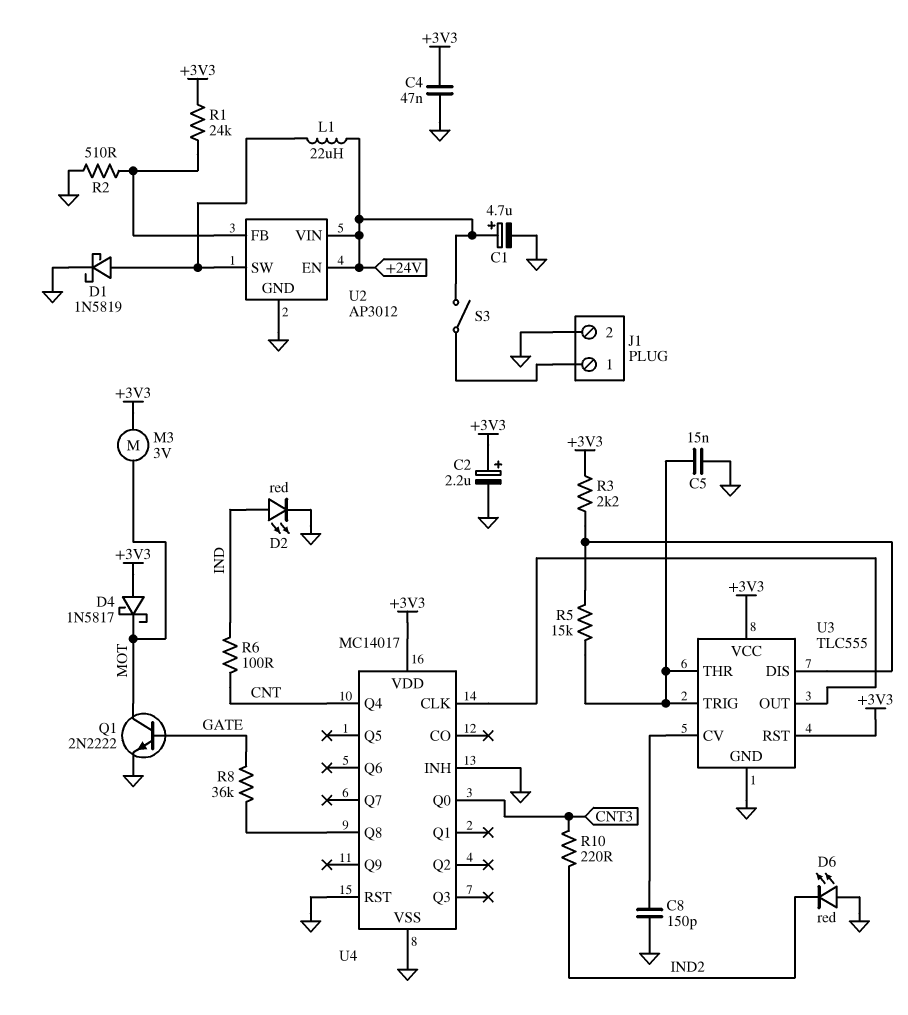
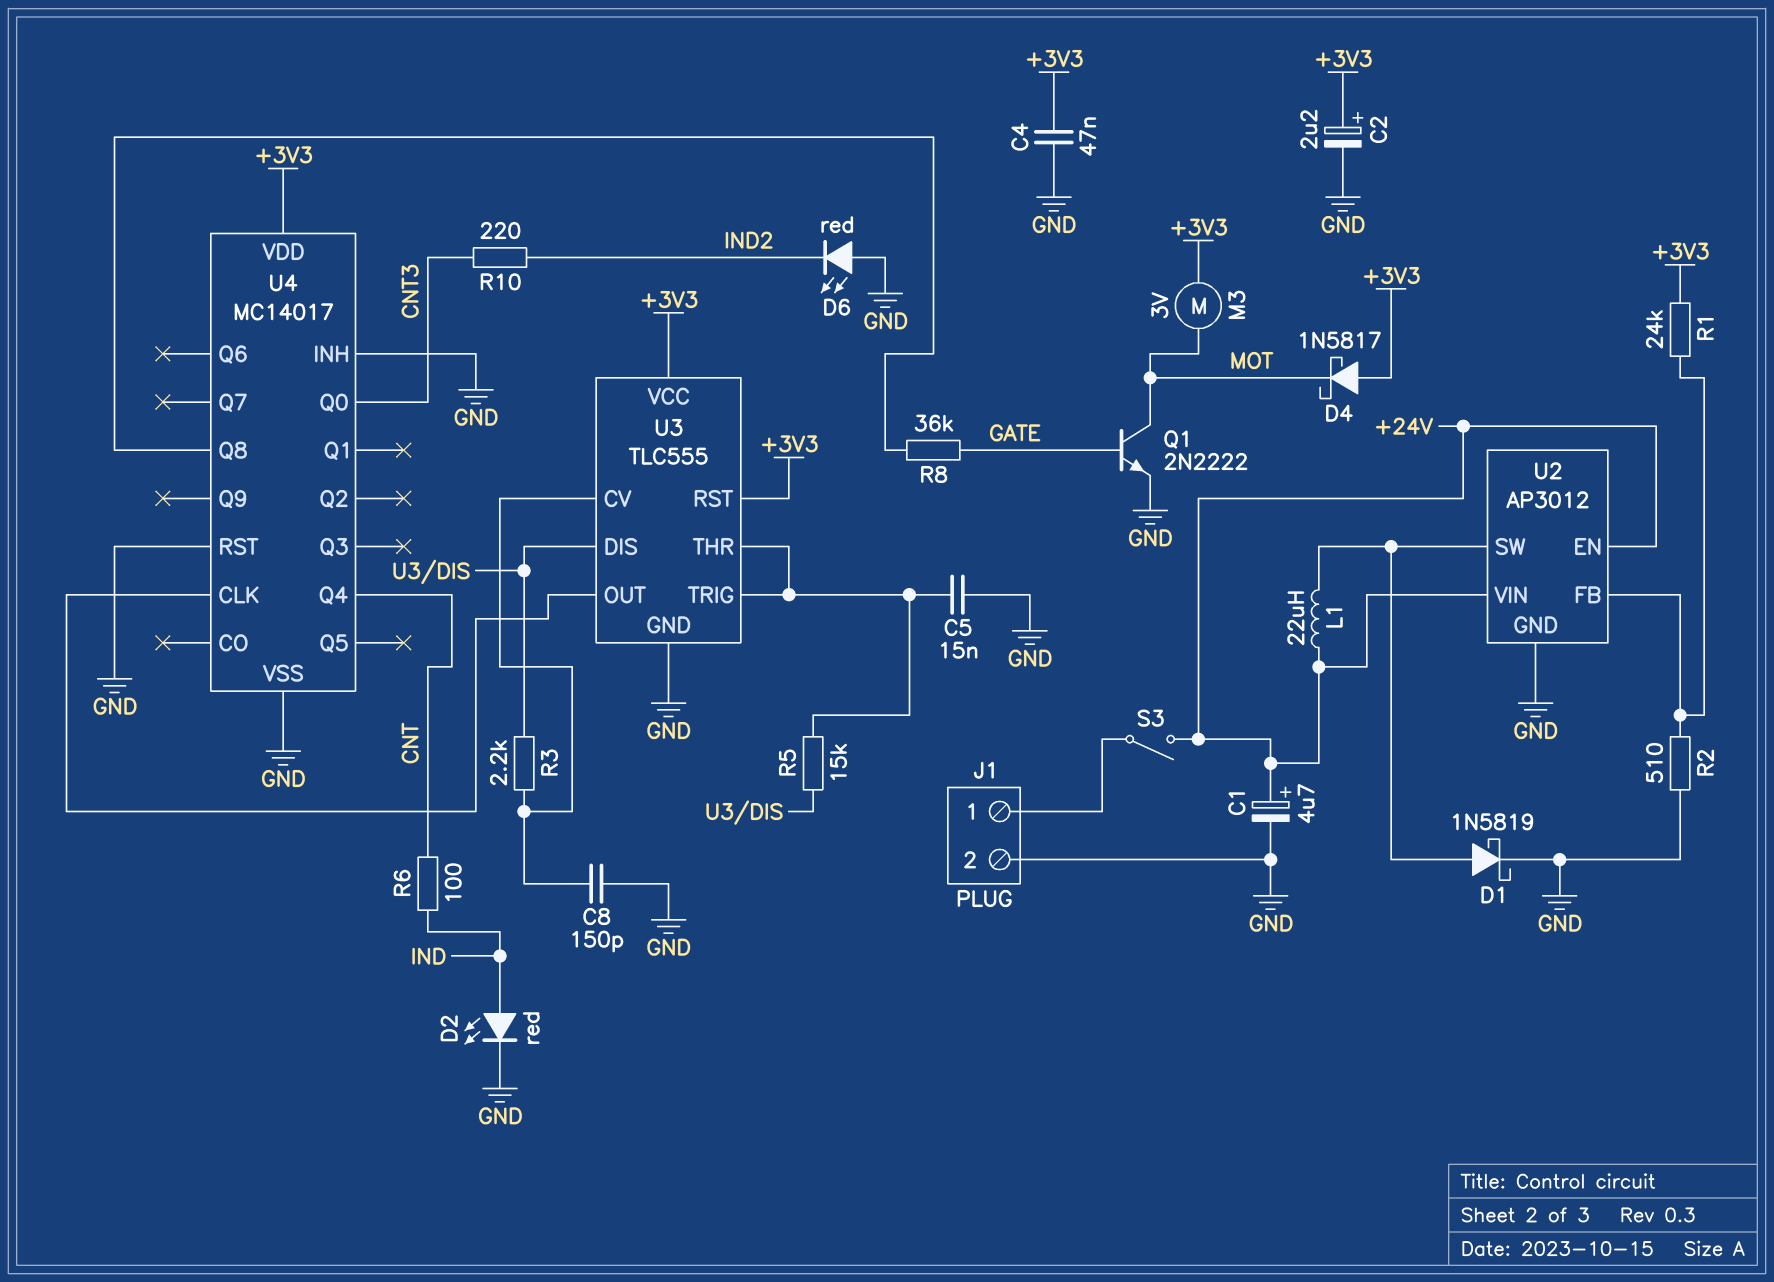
R3: 2.2k (+3V3, U3/DIS) -> 2.2k (U3/CV, U3/DIS)

